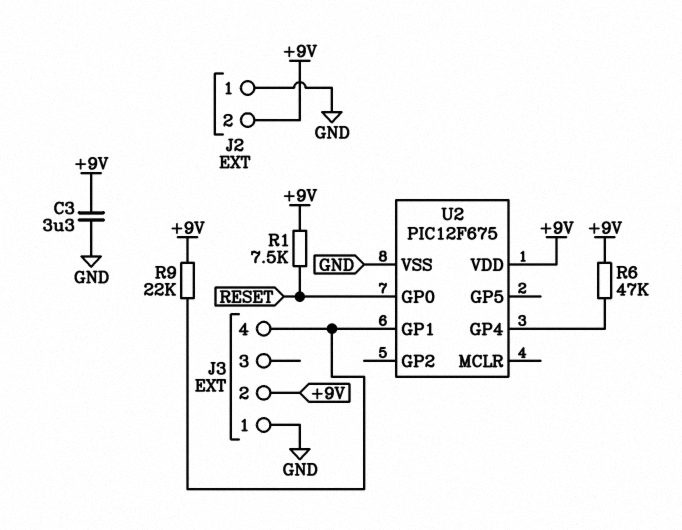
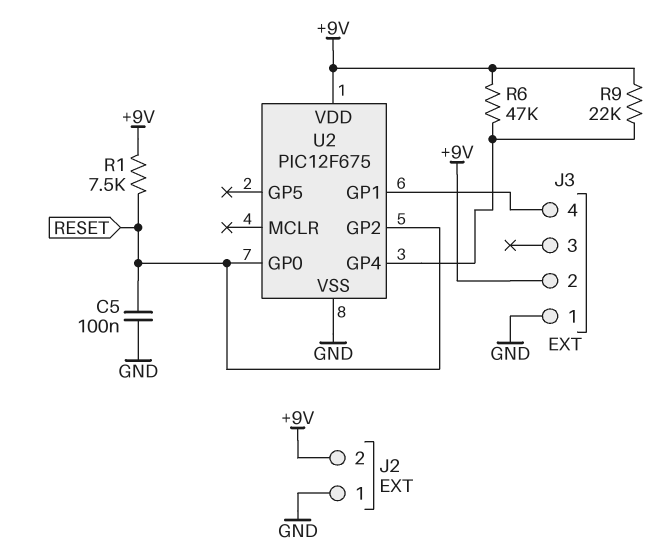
C3: 3.3uF (+9V, GND) -> none
C5: none -> 100nF (GND, RESET)
R9: 22k (+9V, J3/4) -> 22k (+9V, U2/GP4)
U2 pin GP2: none -> RESET

